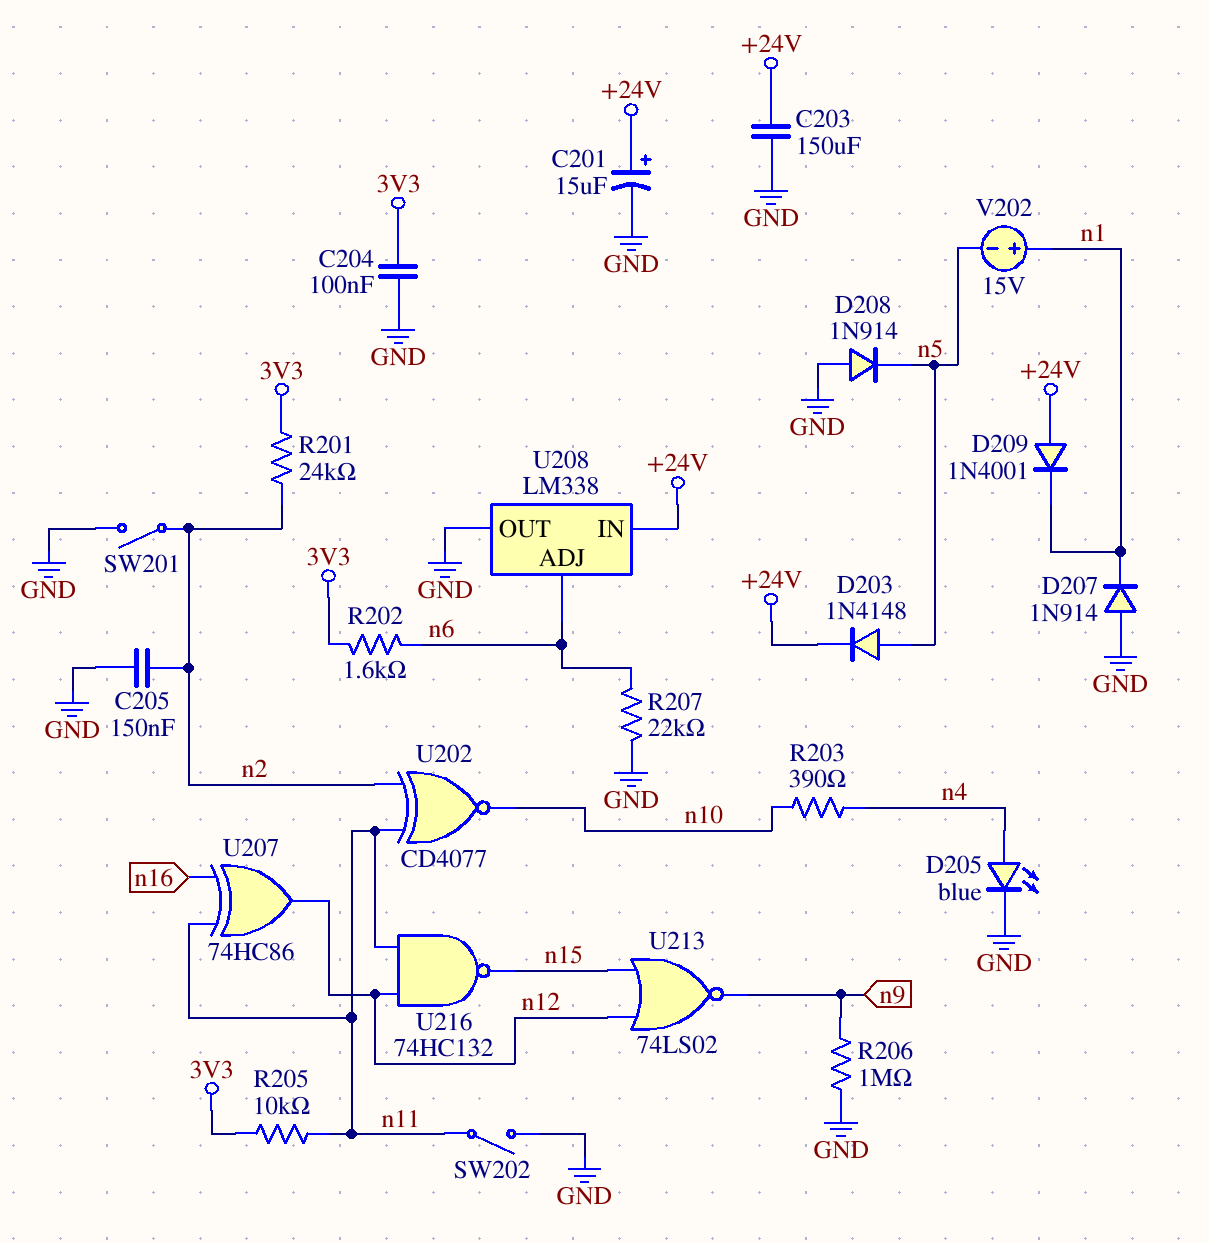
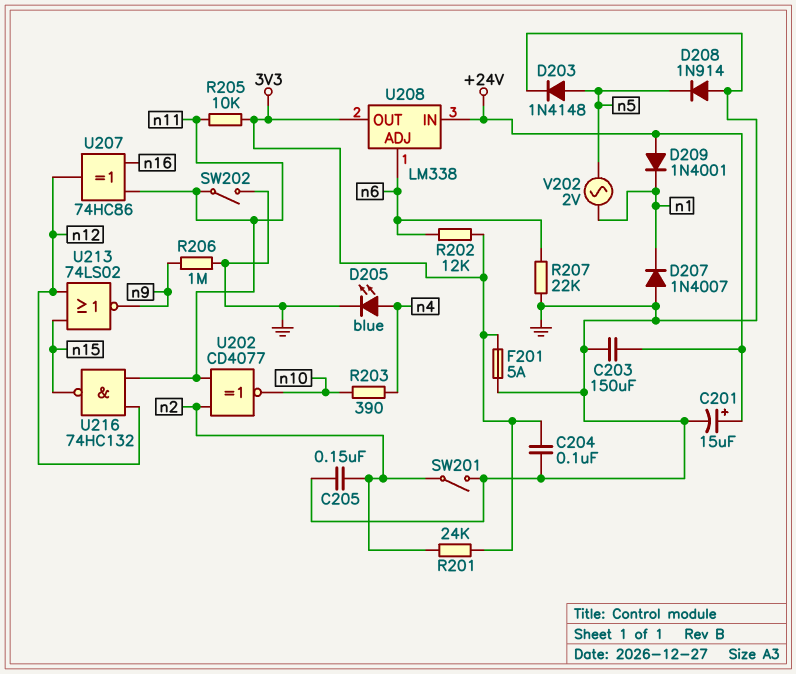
D203: diode 1N4148 (A n5, K +24V) -> diode 1N4148 (A n5, K GND)
D207: diode 1N914 (A GND, K n1) -> diode 1N4007 (A GND, K n1)
F201: none -> 5A (3V3, GND)
R202: 1.6k (3V3, n6) -> 12k (3V3, n6)
U208 pin OUT: GND -> 3V3
V202: 15V (plus n1, minus n5) -> AC 2V (n1, n5)

